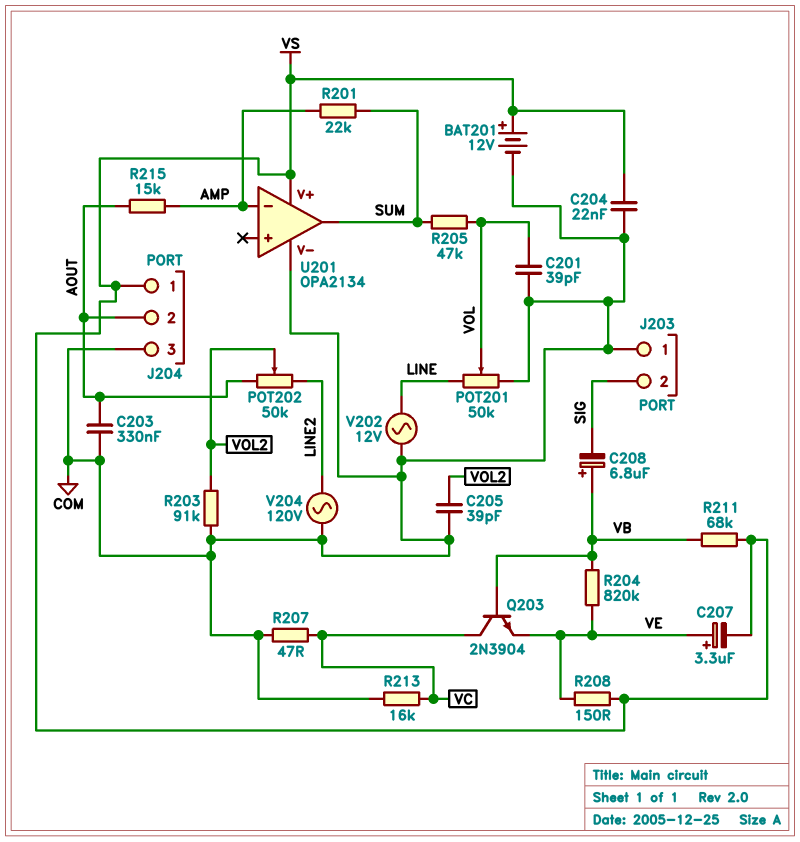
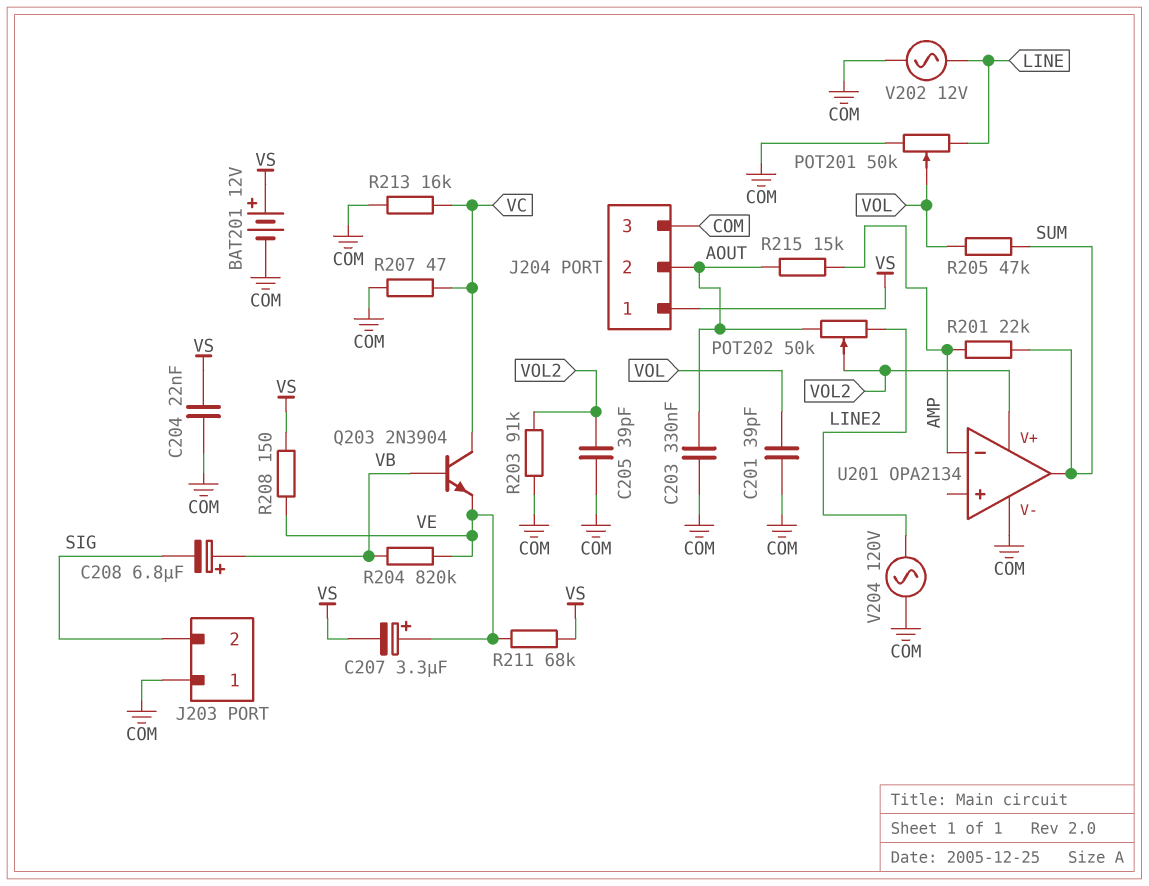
R211: 68k (VB, VS) -> 68k (VE, VS)
U201 pin V+: VS -> VOL2

